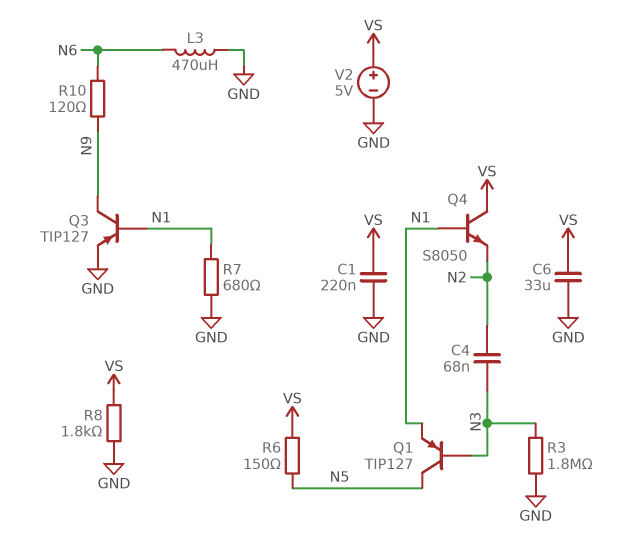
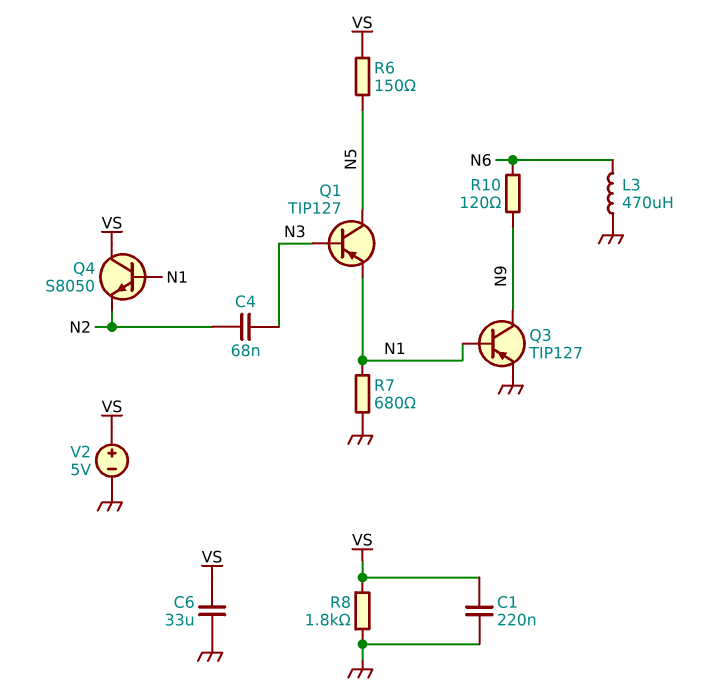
R3: 1.8M (GND, N3) -> none

